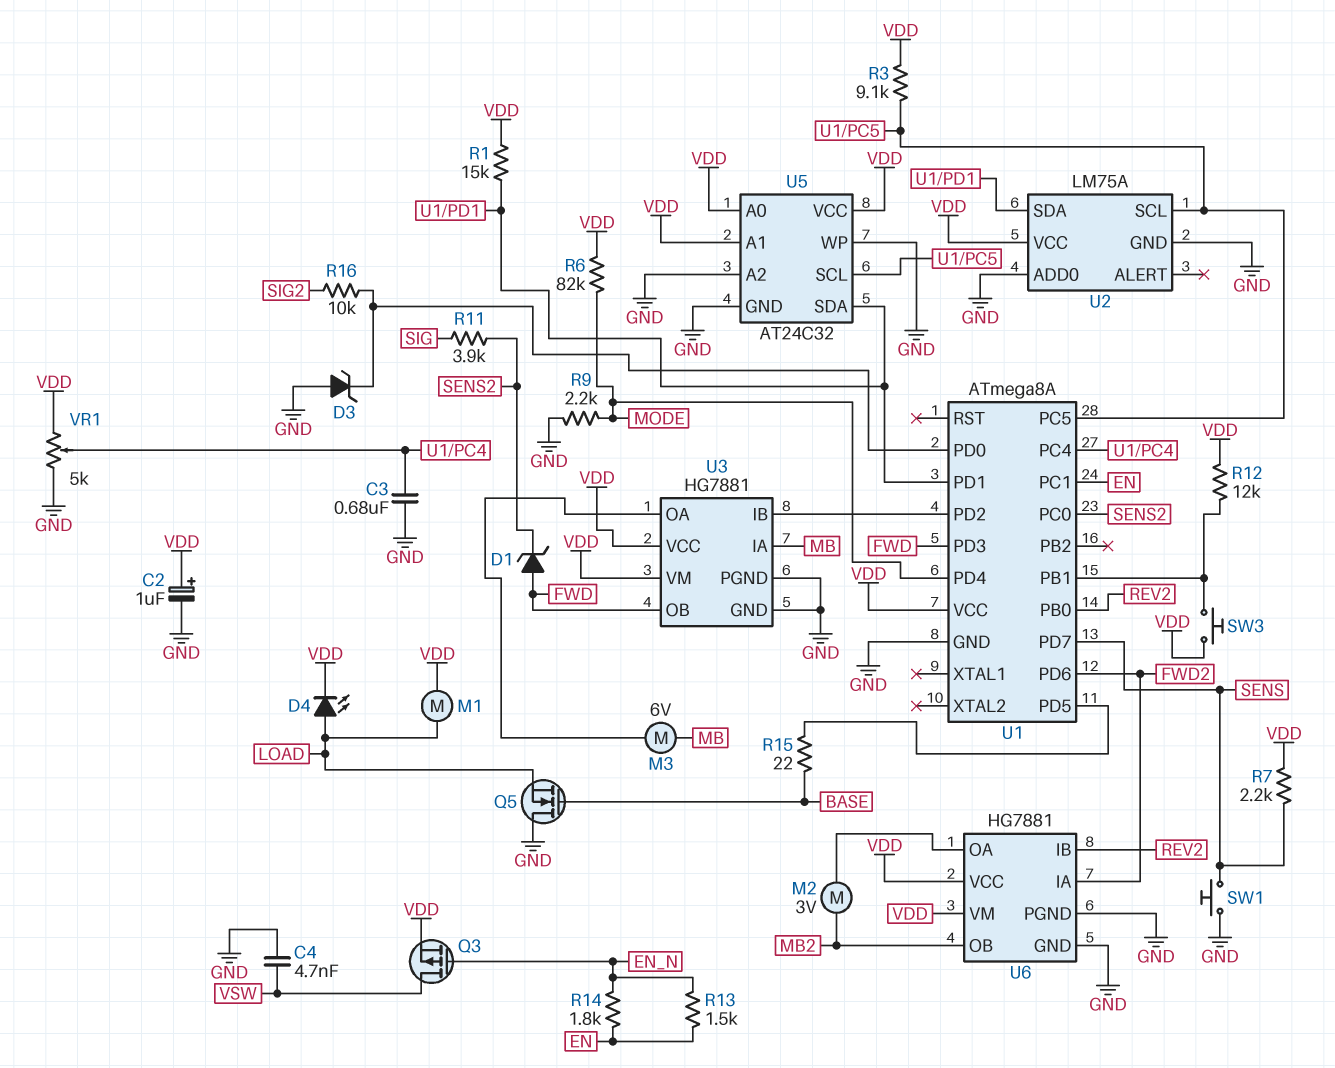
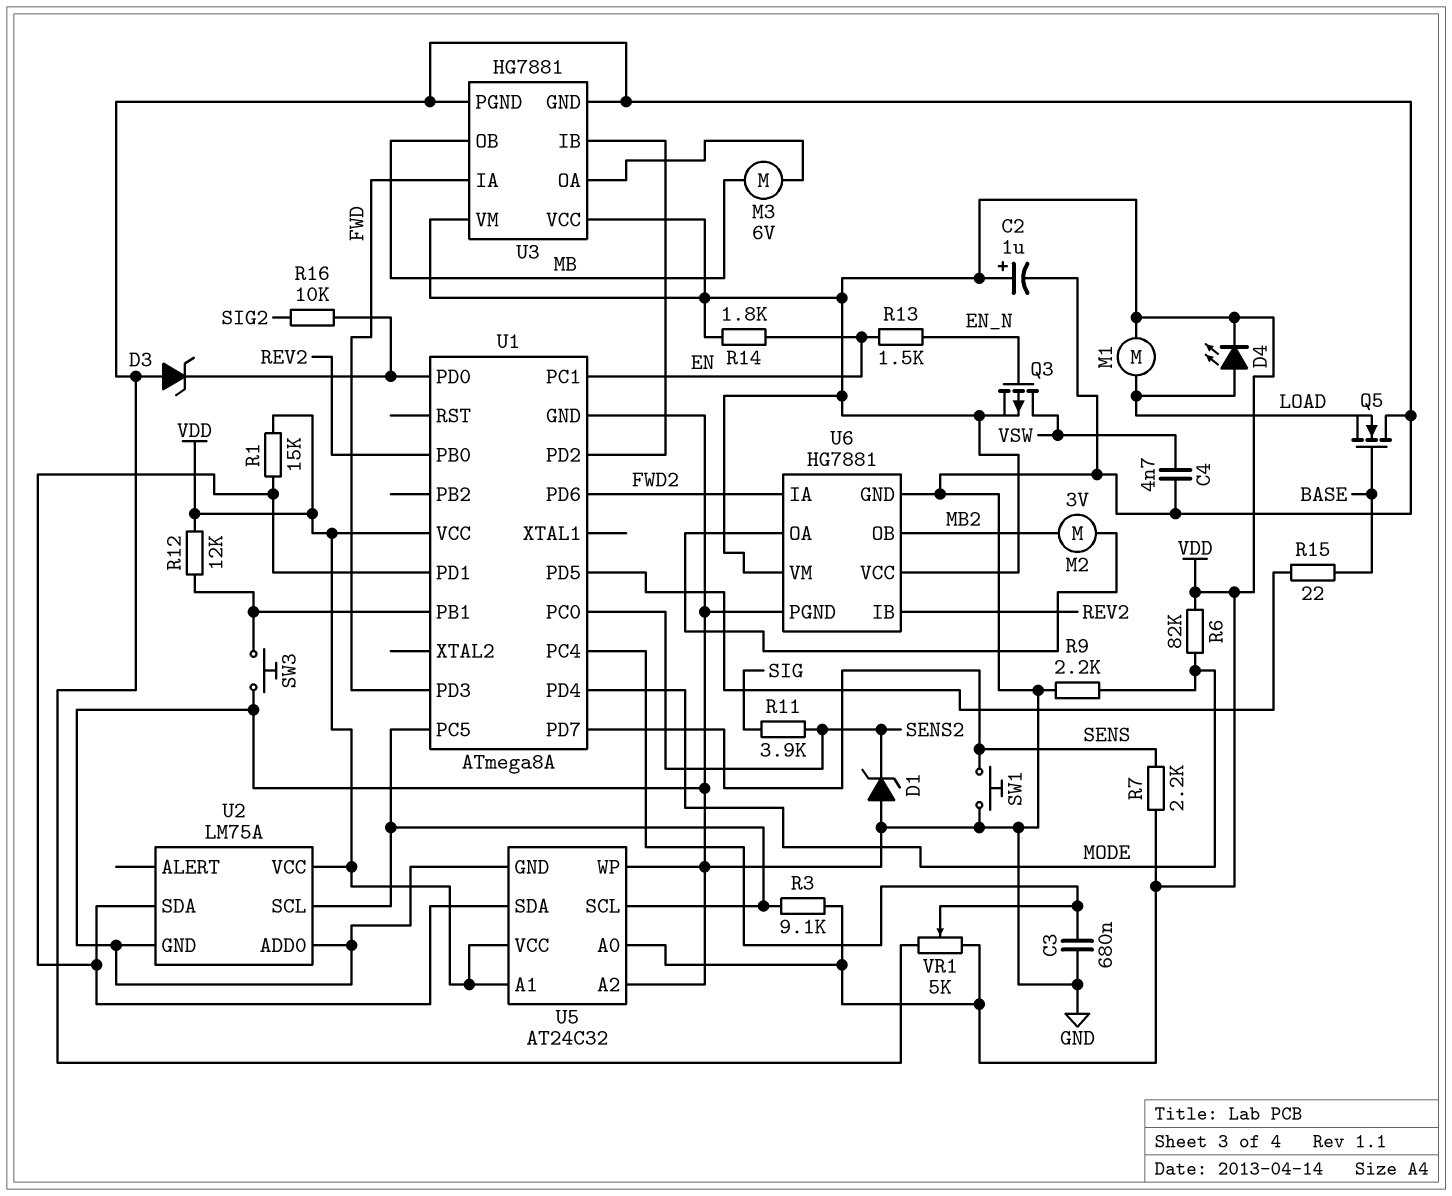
D1: zener (A FWD, K SENS2) -> zener (A GND, K SENS2)
R14: 1.8k (EN, EN_N) -> 1.8k (EN, VDD)
SW3: button (U1/PB1, VDD) -> button (GND, U1/PB1)
U3 pin IA: MB -> FWD
U3 pin OB: FWD -> MB

